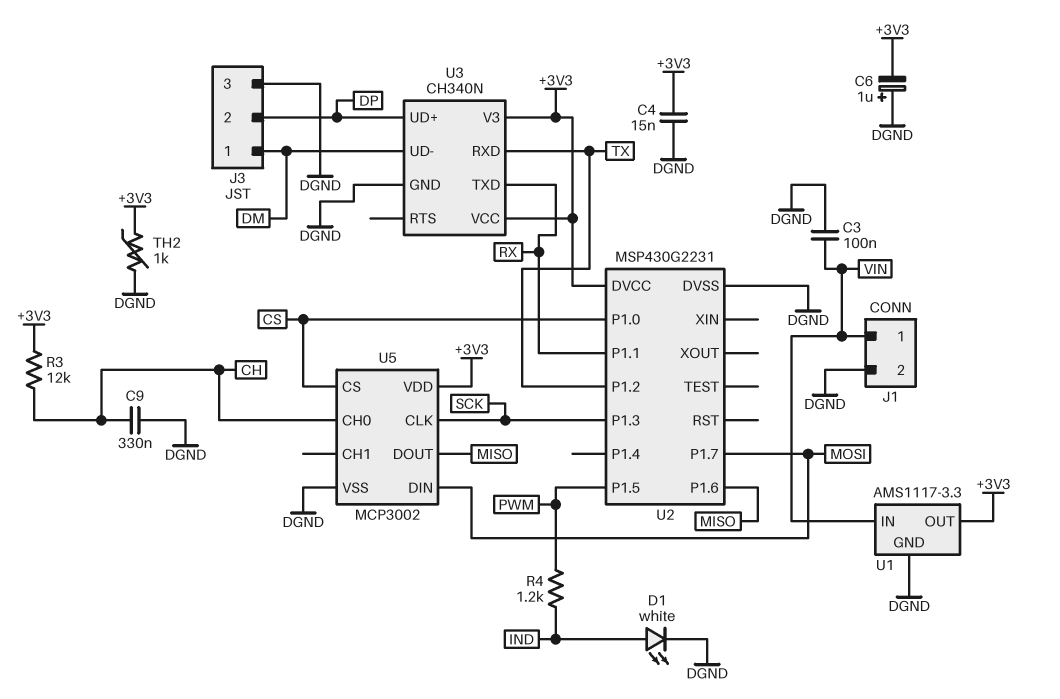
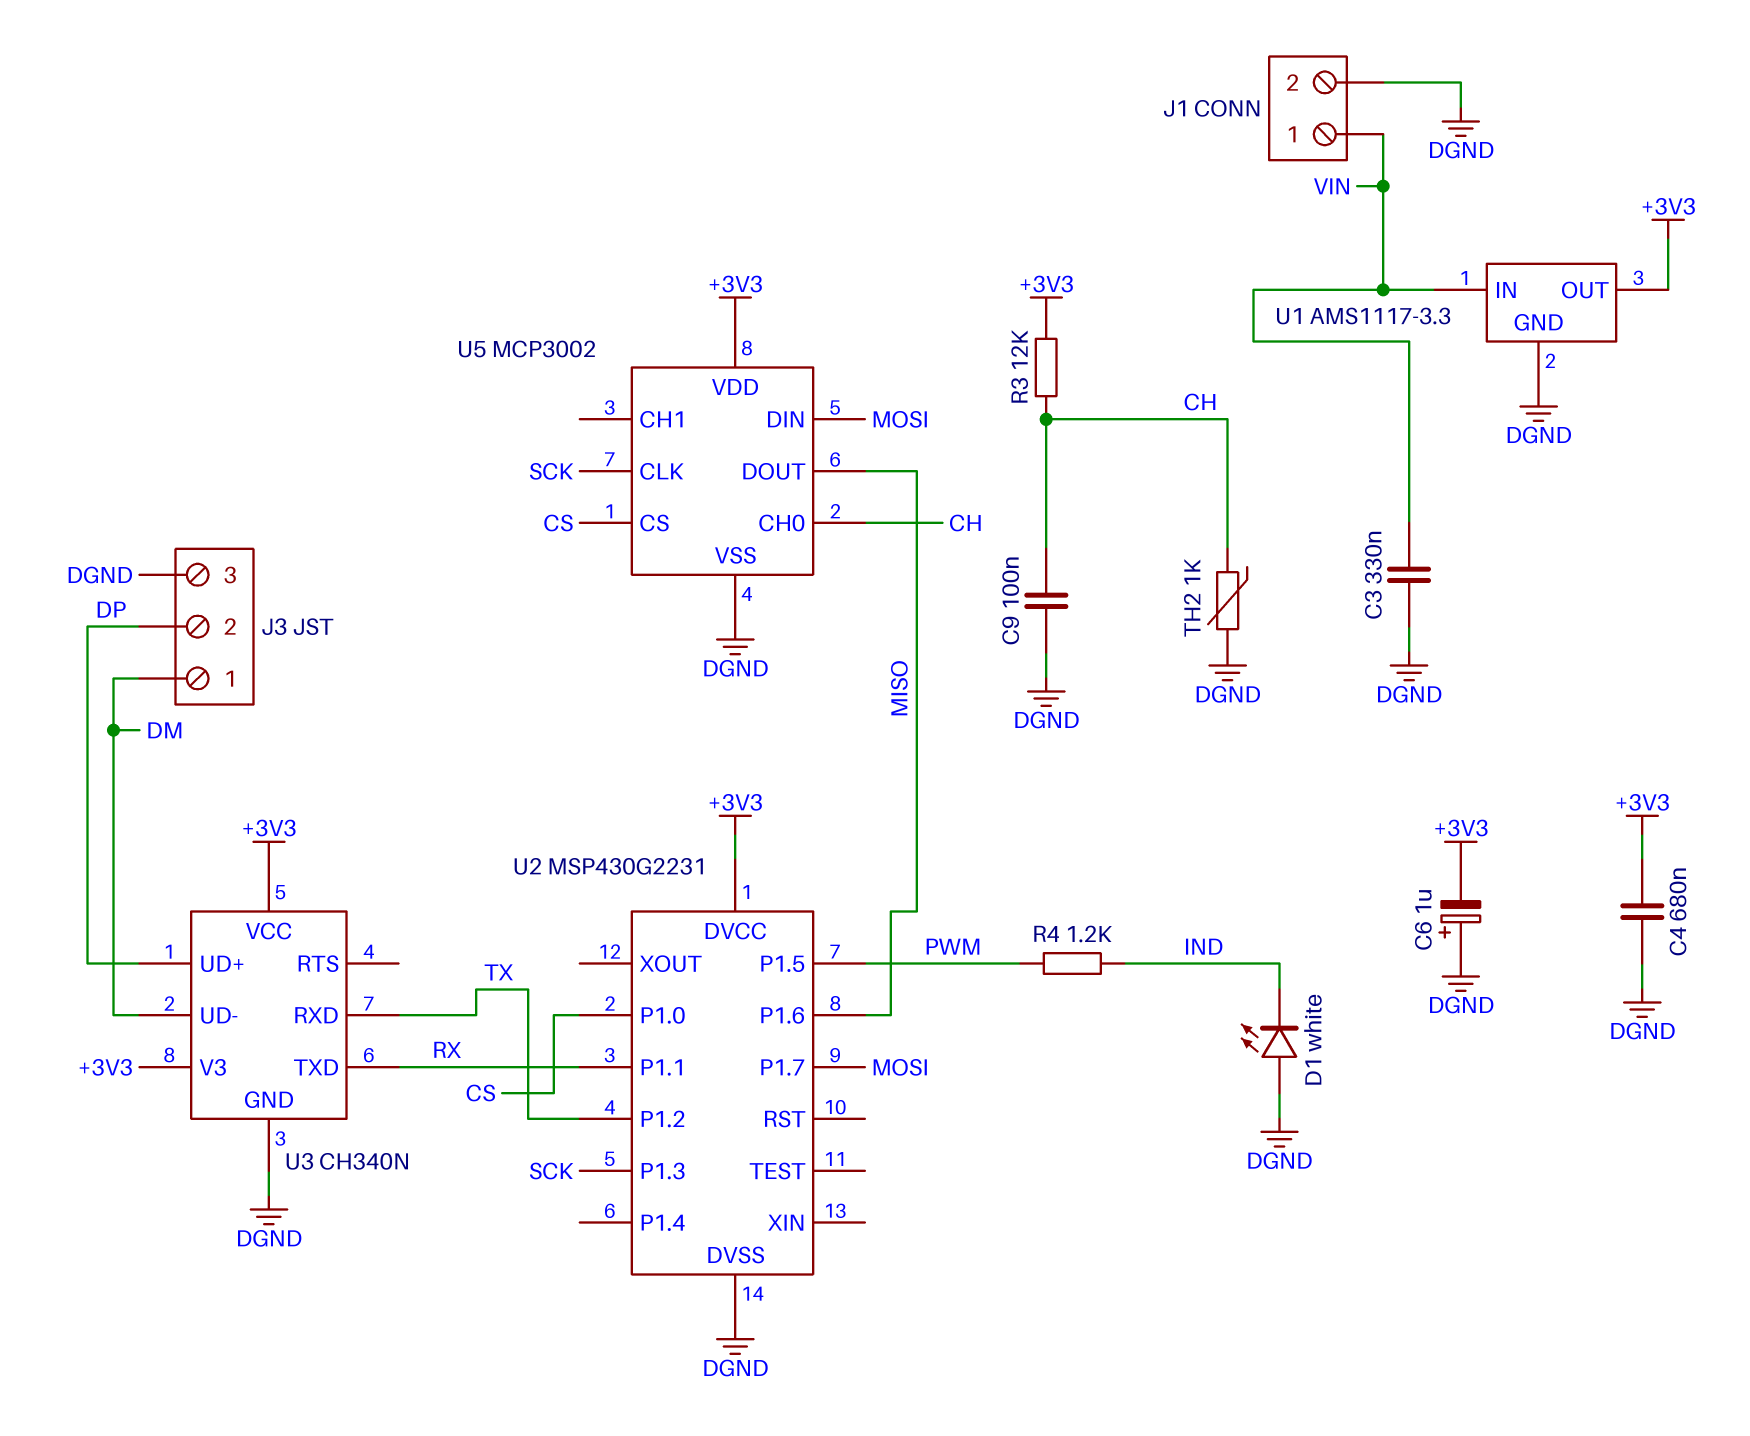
C3: 100nF (DGND, VIN) -> 330nF (DGND, VIN)
C4: 15nF (+3V3, DGND) -> 680nF (+3V3, DGND)
C9: 330nF (CH, DGND) -> 100nF (CH, DGND)
D1: LED white (A IND, K DGND) -> LED white (A DGND, K IND)
TH2: 1k (+3V3, DGND) -> 1k (CH, DGND)

